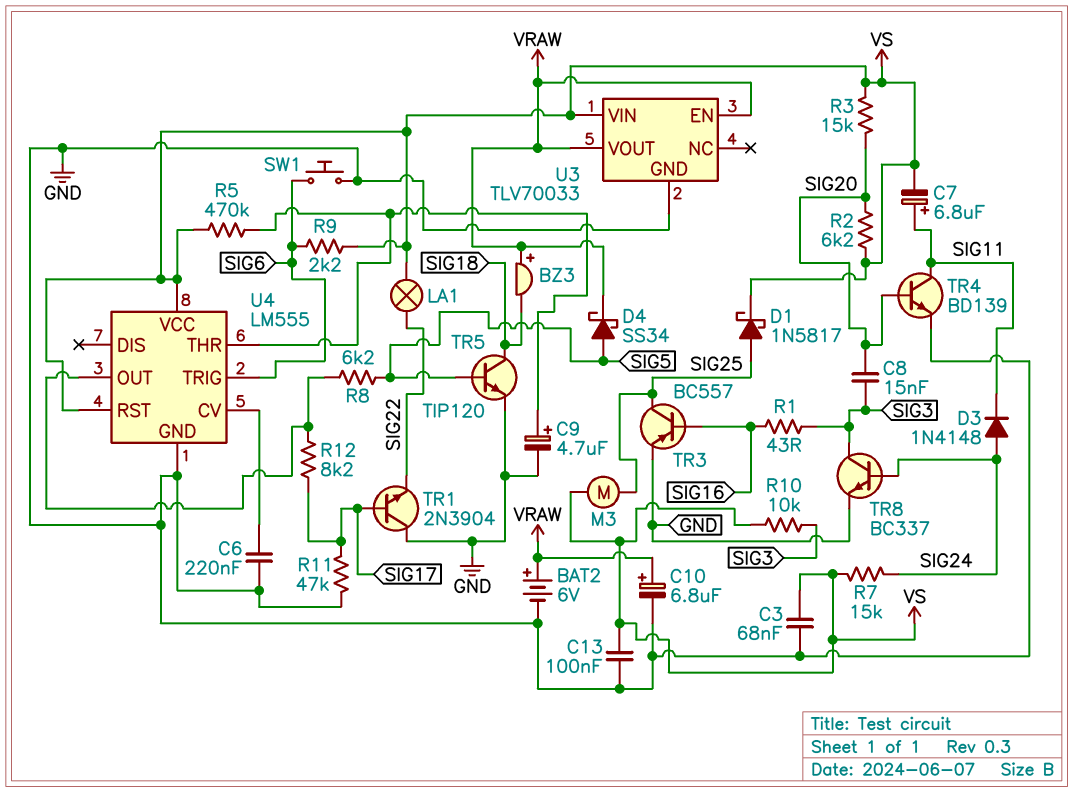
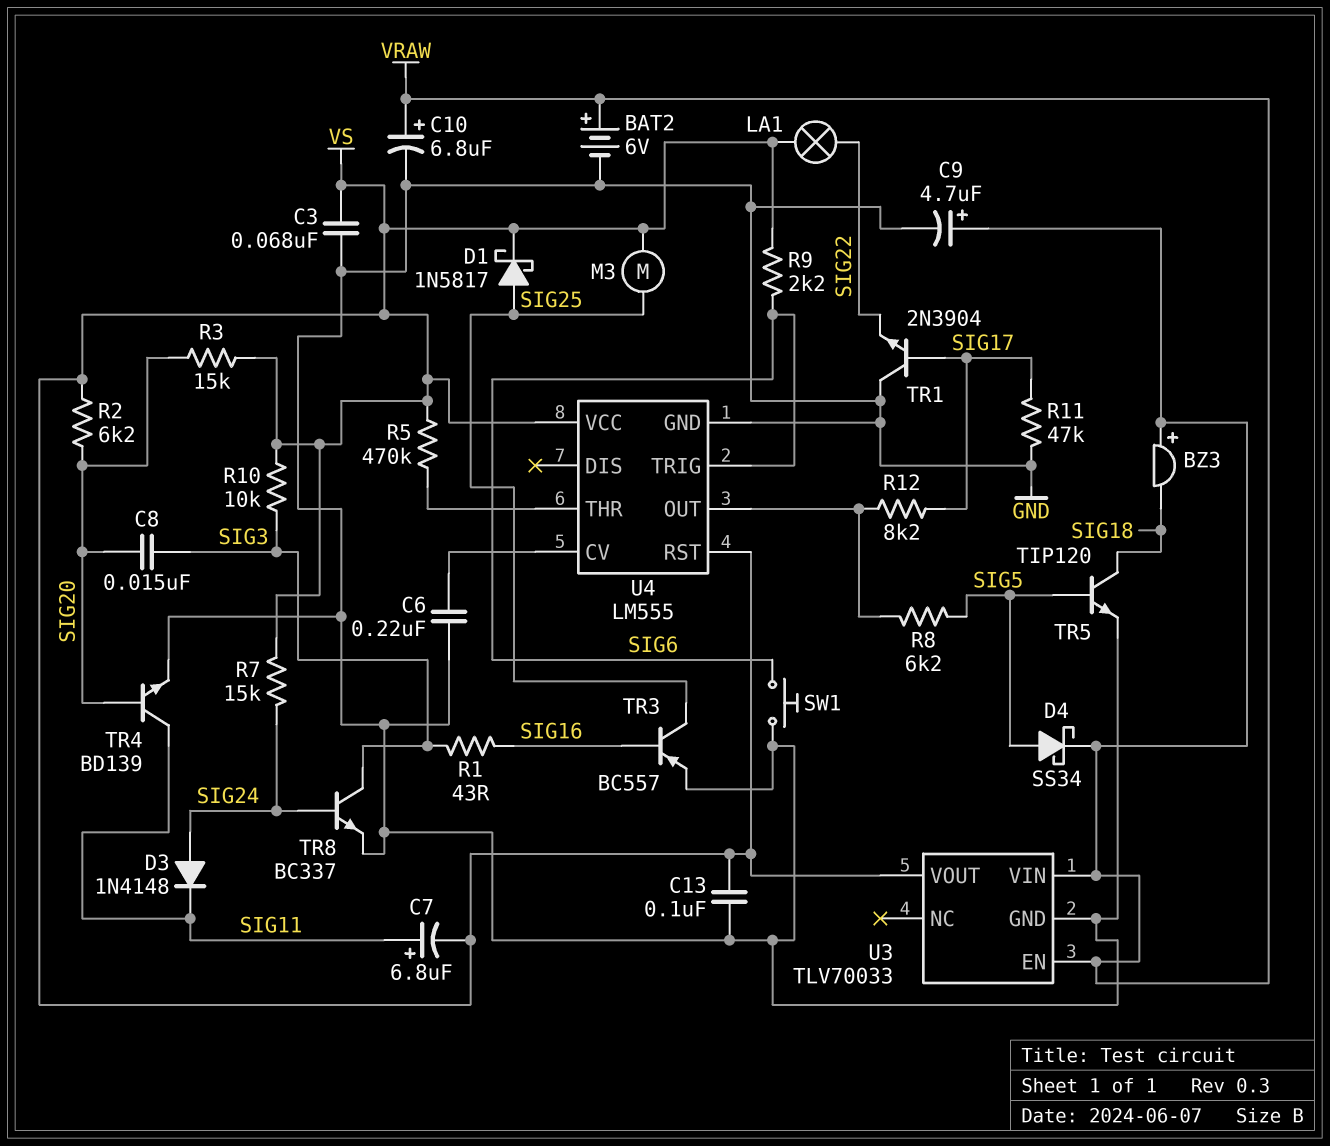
C9: 4.7uF (plus U4/THR, minus GND) -> 4.7uF (plus VRAW, minus GND)
U3 pin VIN: VS -> VRAW
U3 pin VOUT: VRAW -> VS

